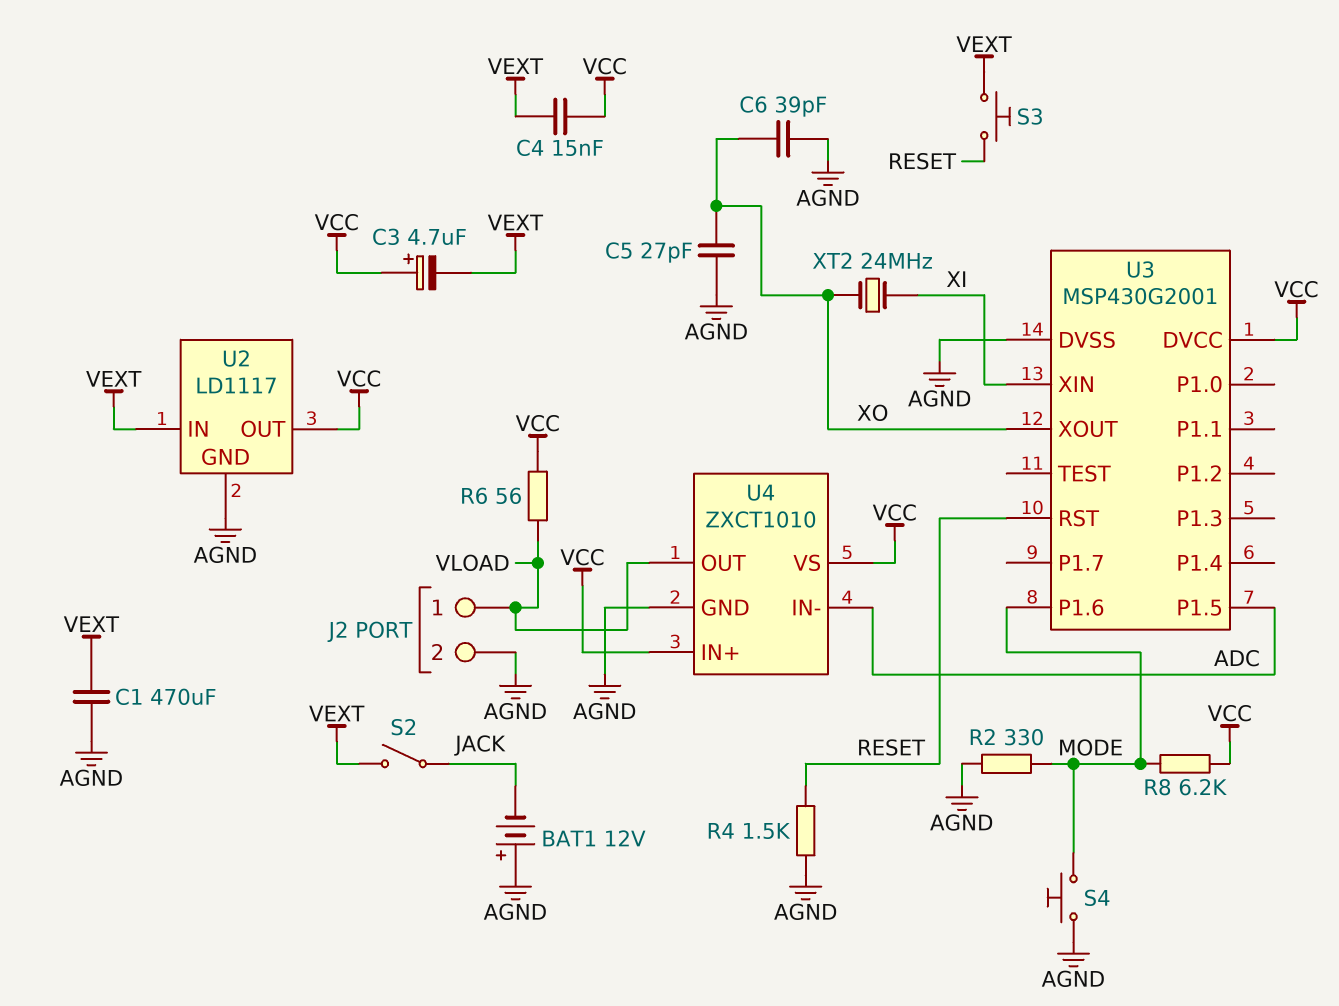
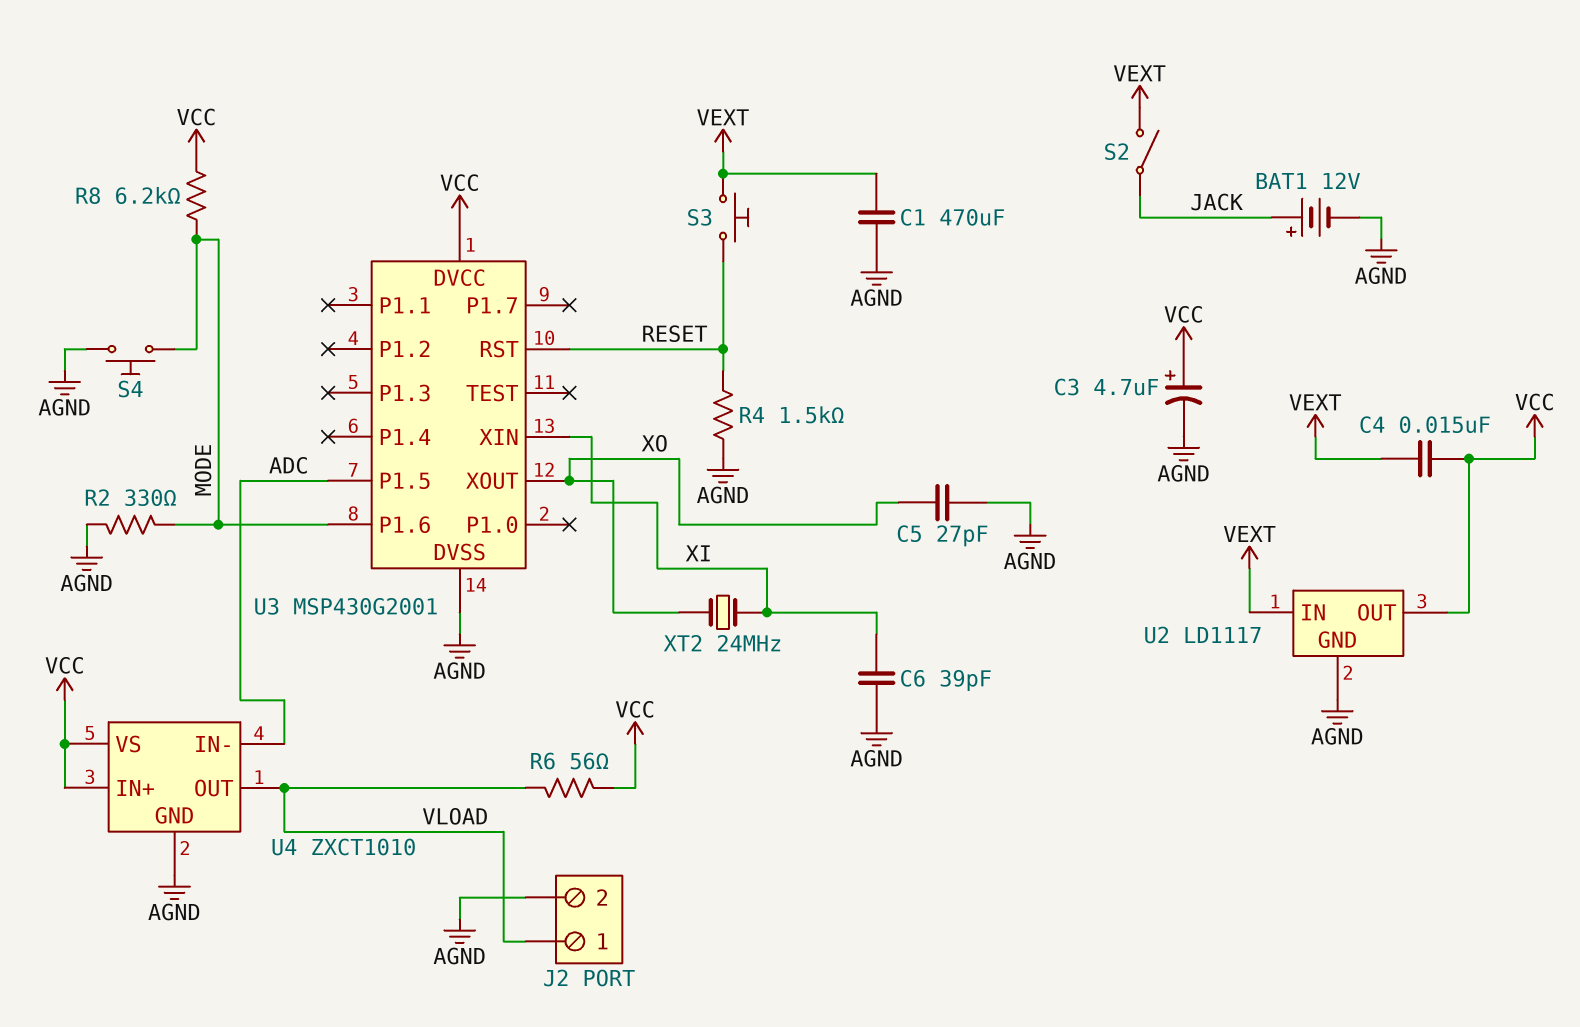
BAT1: 12V (plus AGND, minus JACK) -> 12V (plus JACK, minus AGND)
C3: 4.7uF (plus VCC, minus VEXT) -> 4.7uF (plus VCC, minus AGND)
C6: 39pF (AGND, XO) -> 39pF (AGND, XI)

